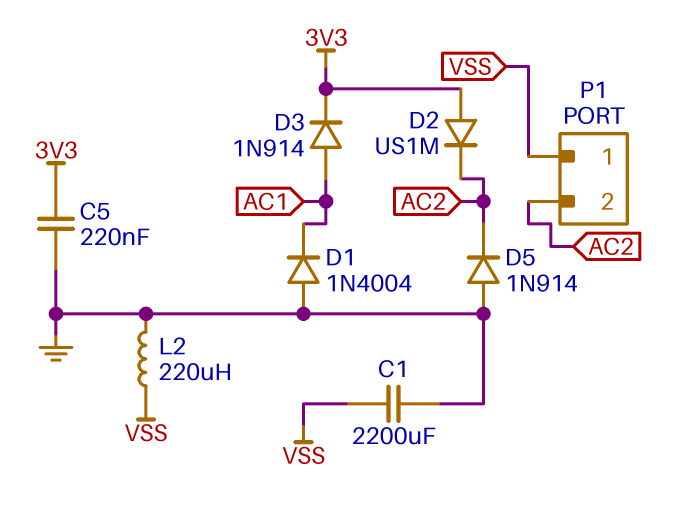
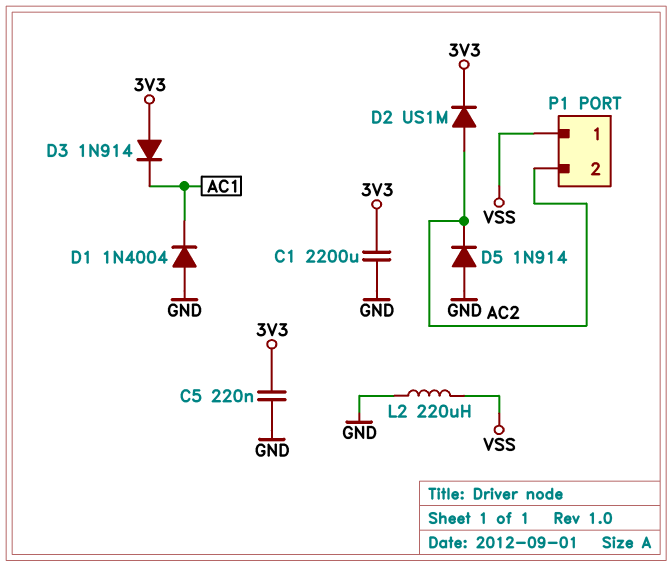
C1: 2200uF (GND, VSS) -> 2200uF (3V3, GND)
D2: diode US1M (A 3V3, K AC2) -> diode US1M (A AC2, K 3V3)
D3: diode 1N914 (A AC1, K 3V3) -> diode 1N914 (A 3V3, K AC1)

